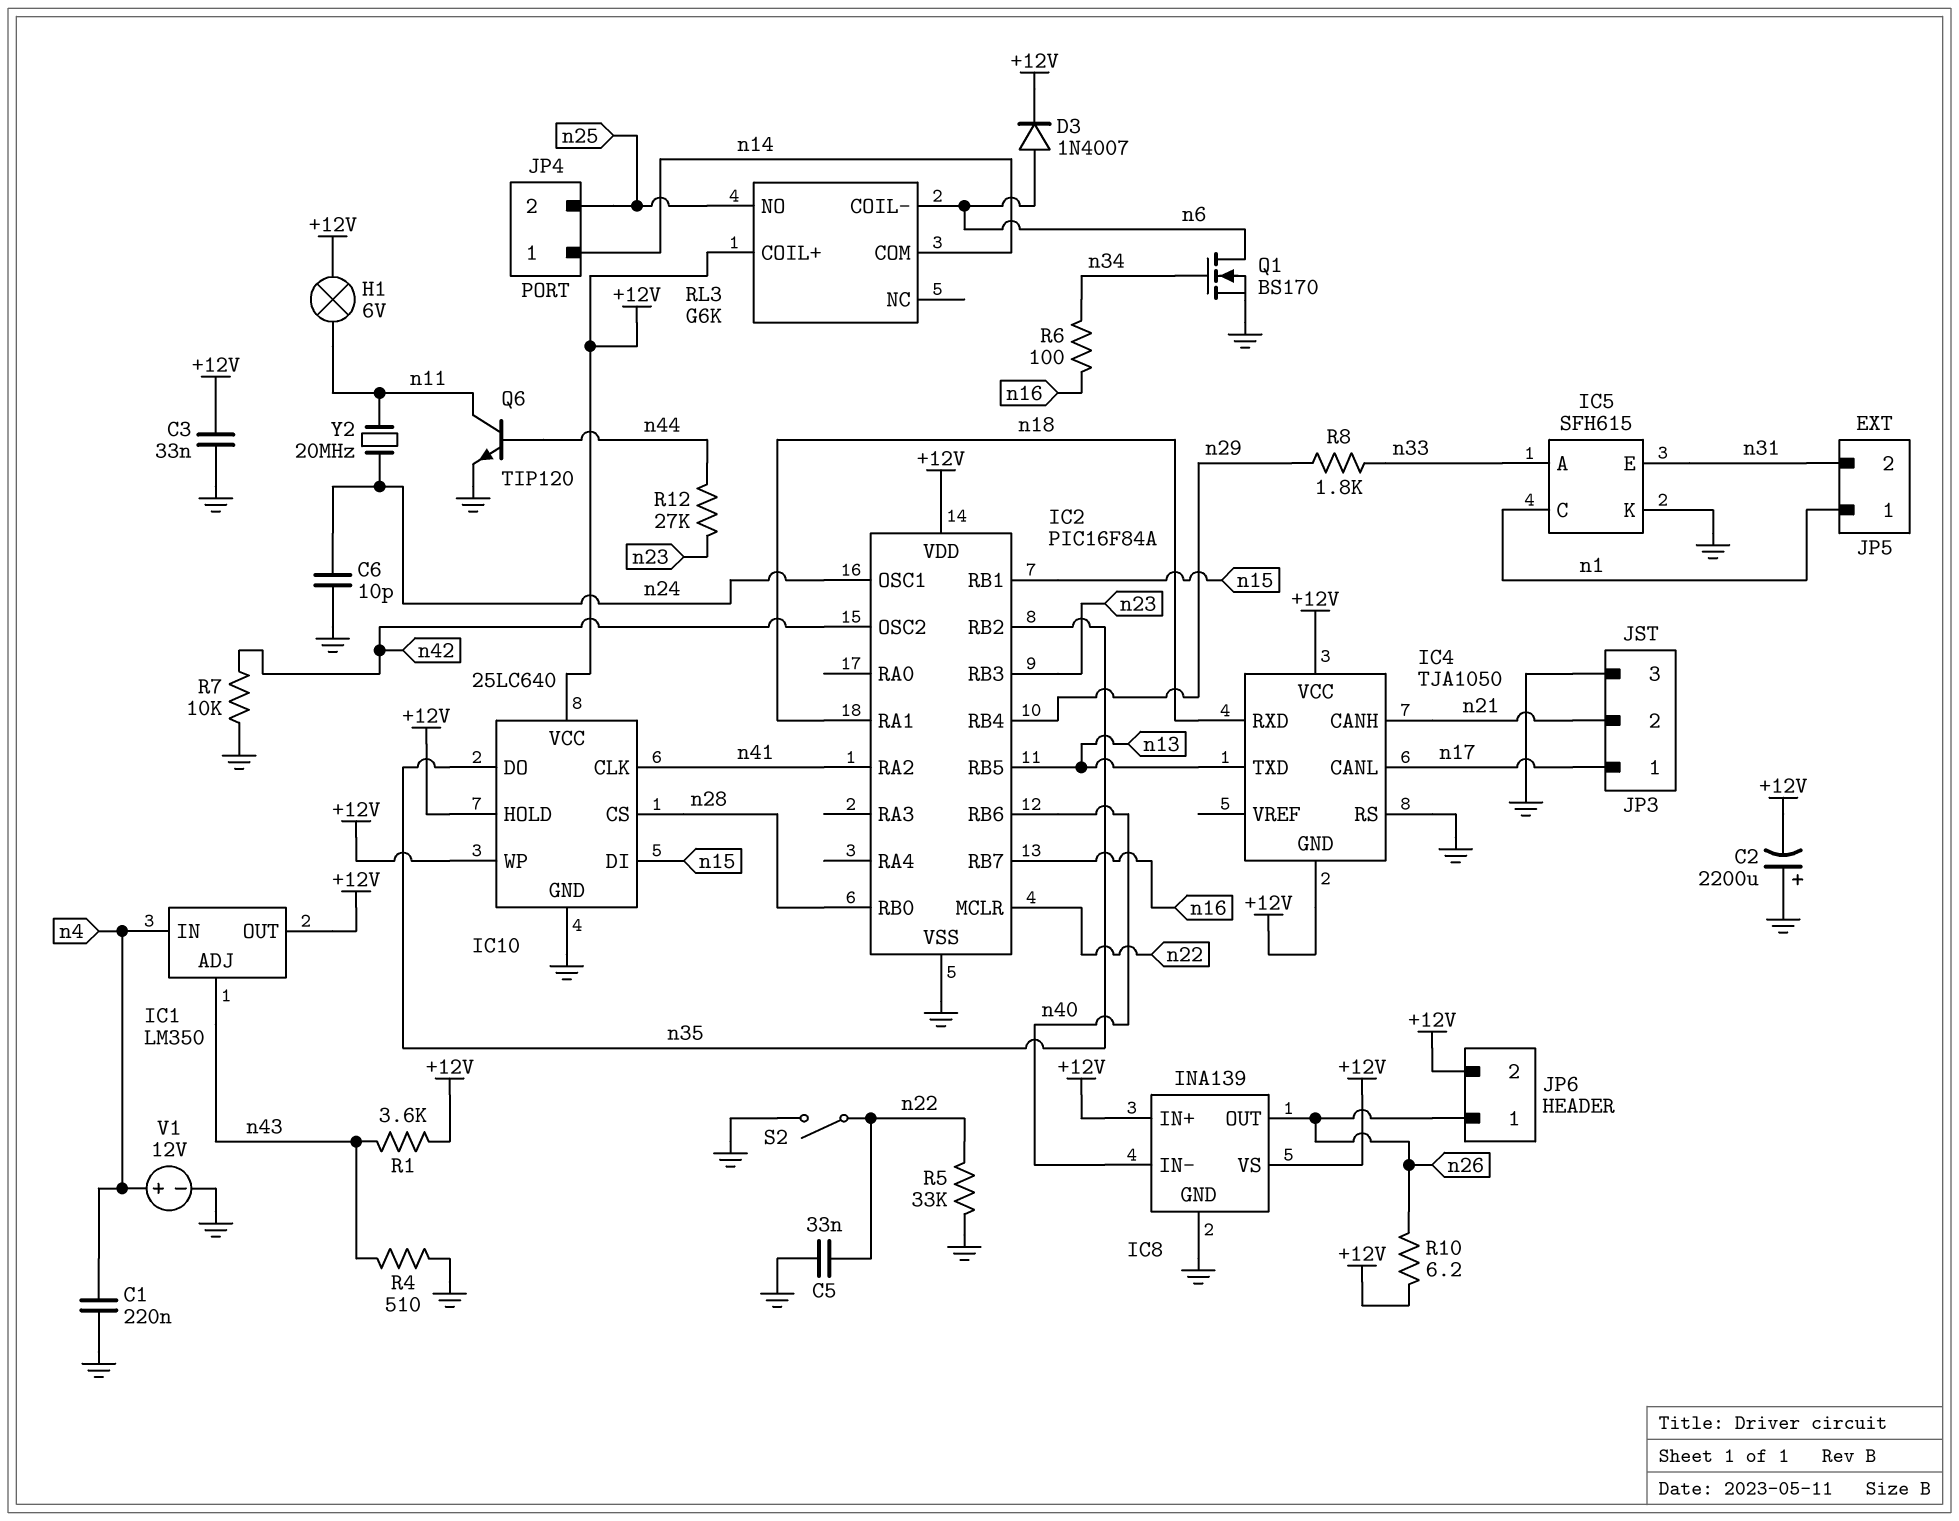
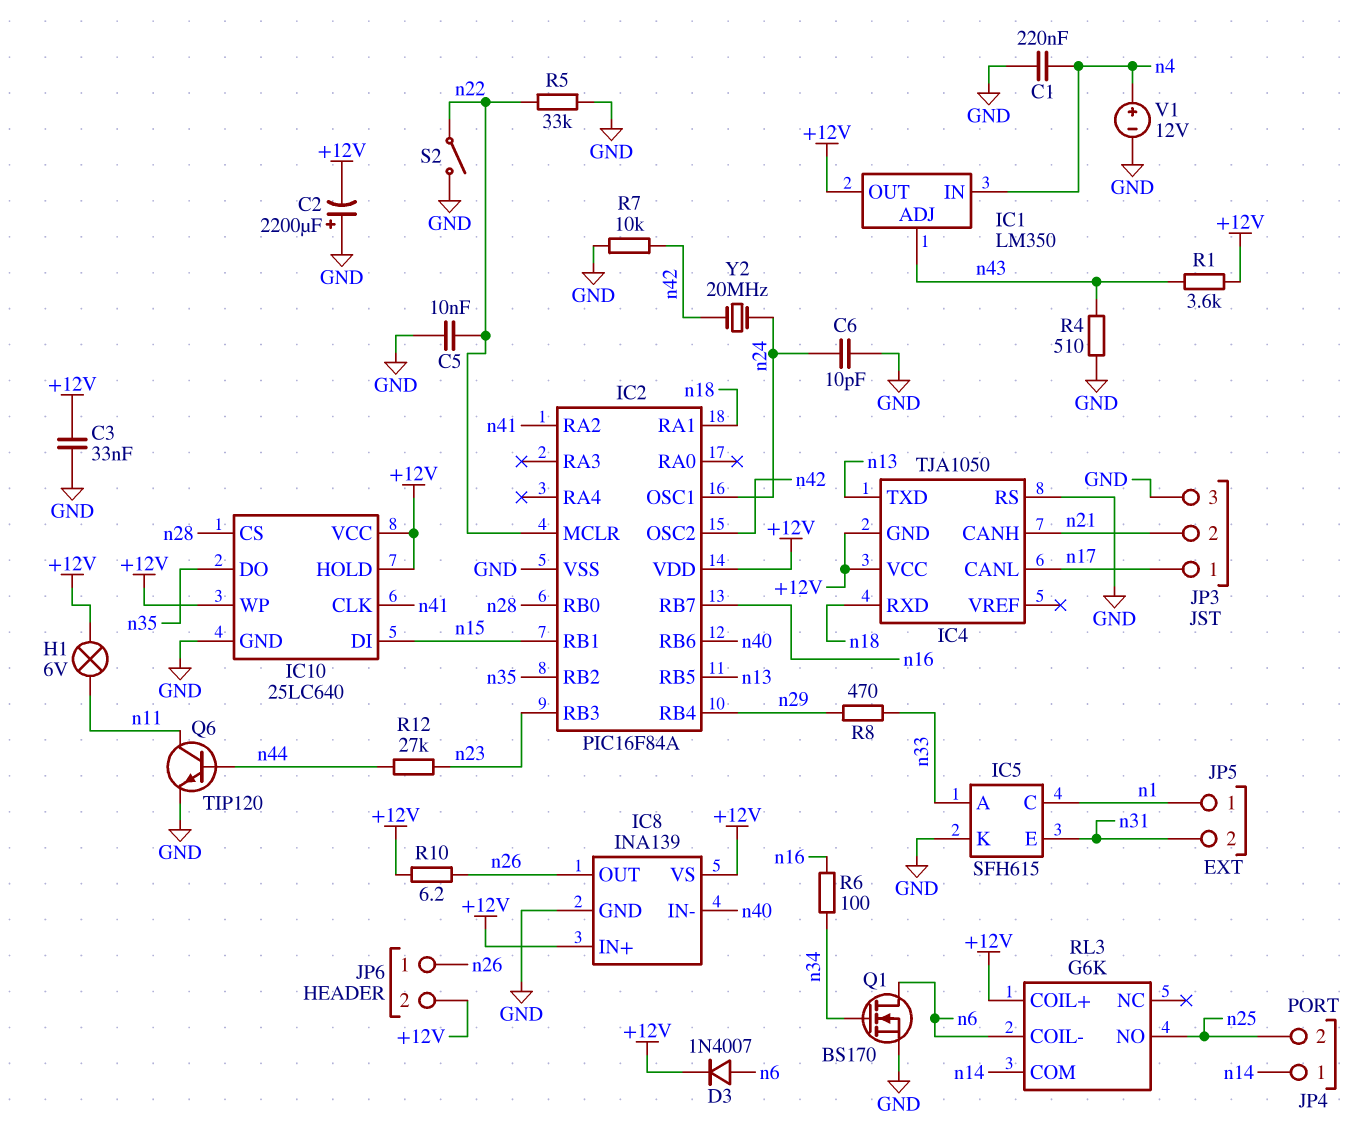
C5: 33nF (GND, n22) -> 10nF (GND, n22)
R8: 1.8k (n29, n33) -> 470 (n29, n33)
Y2: 20MHz (n11, n24) -> 20MHz (n24, n42)

